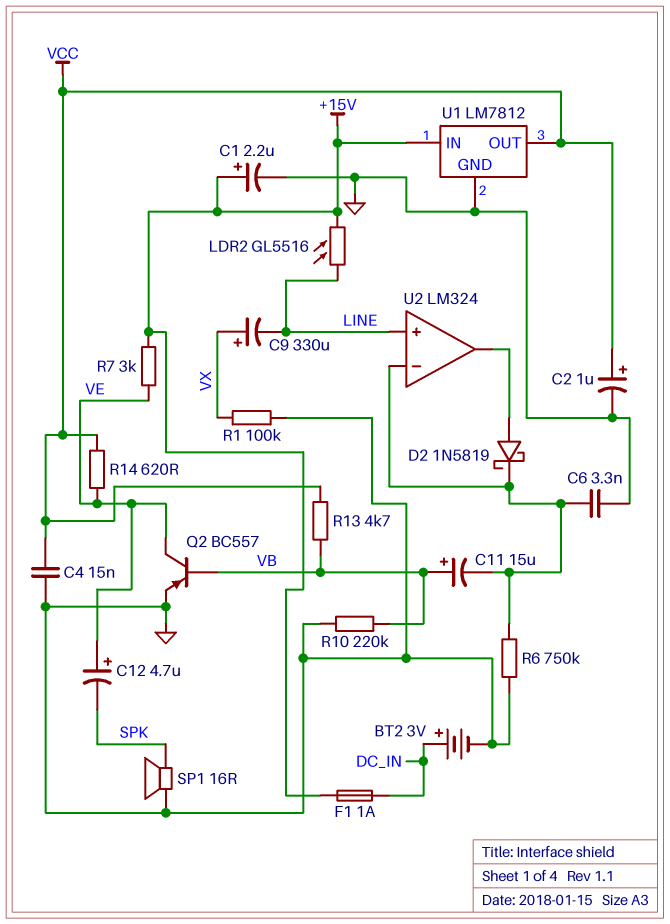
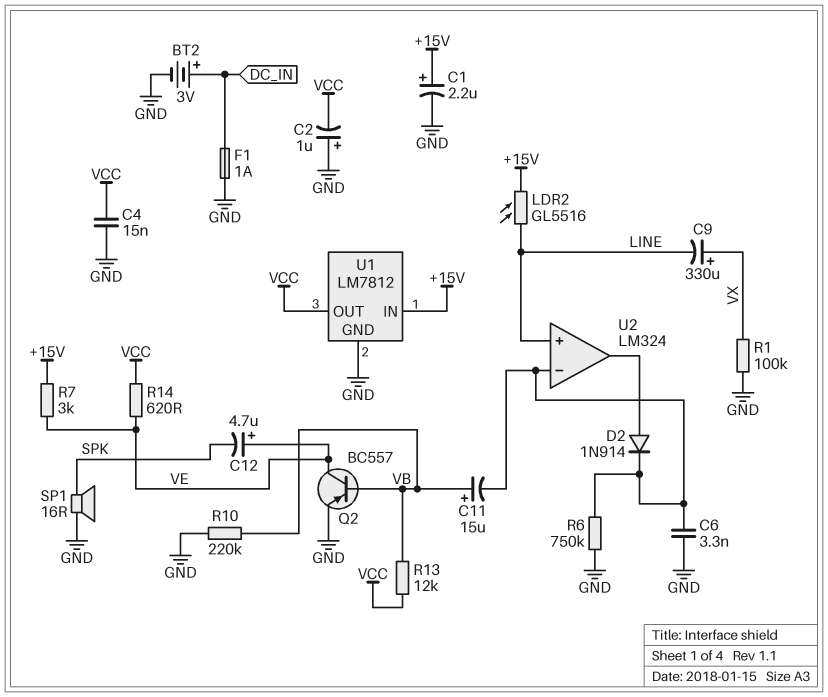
C2: 1uF (plus VCC, minus GND) -> 1uF (plus GND, minus VCC)
D2: schottky 1N5819 (A U2/out, K U2/in-) -> diode 1N914 (A U2/out, K U2/in-)
F1: 1A (+15V, DC_IN) -> 1A (DC_IN, GND)
R13: 4.7k (VB, VCC) -> 12k (VB, VCC)

